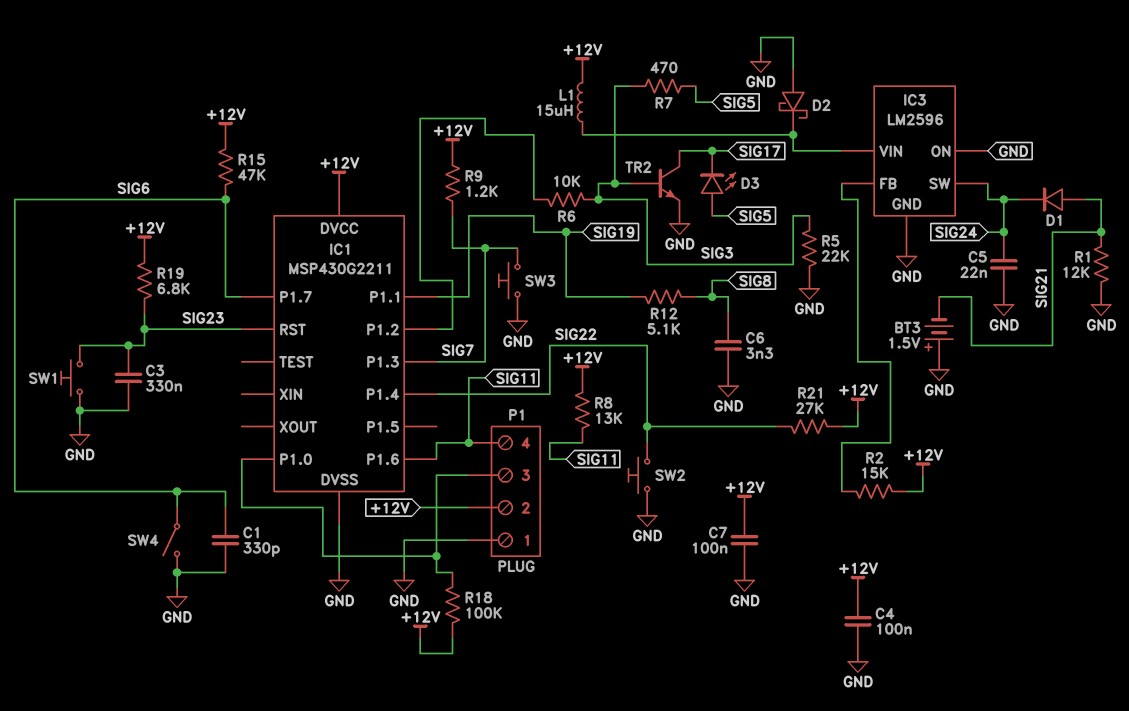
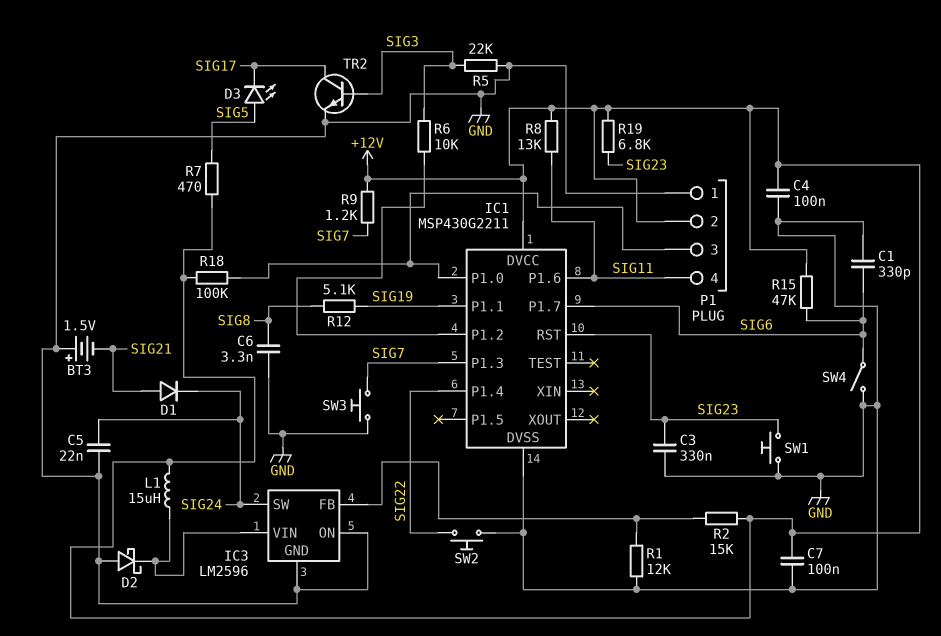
R1: 12k (GND, SIG21) -> 12k (GND, IC3/FB)
R7: 470 (SIG3, SIG5) -> 470 (+12V, SIG5)
R21: 27k (+12V, SIG22) -> none

